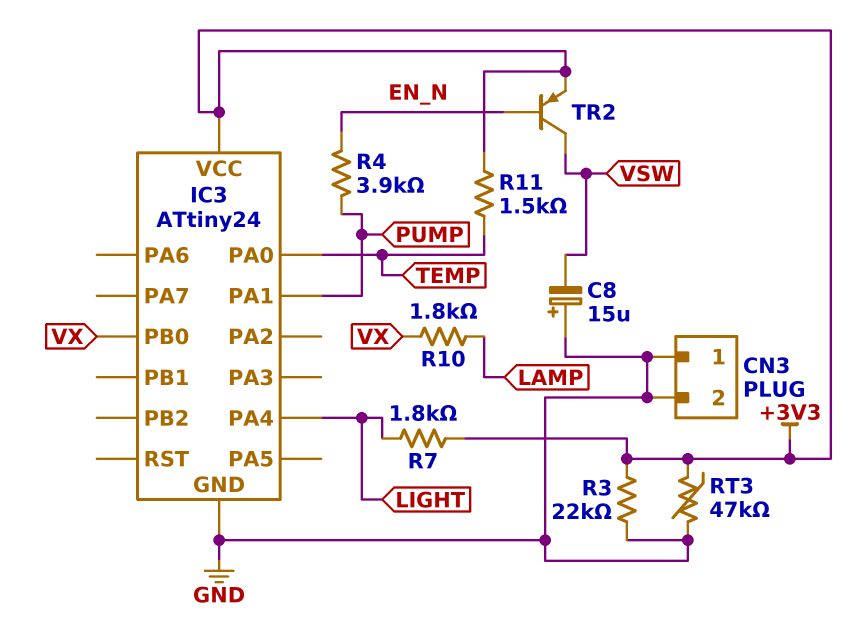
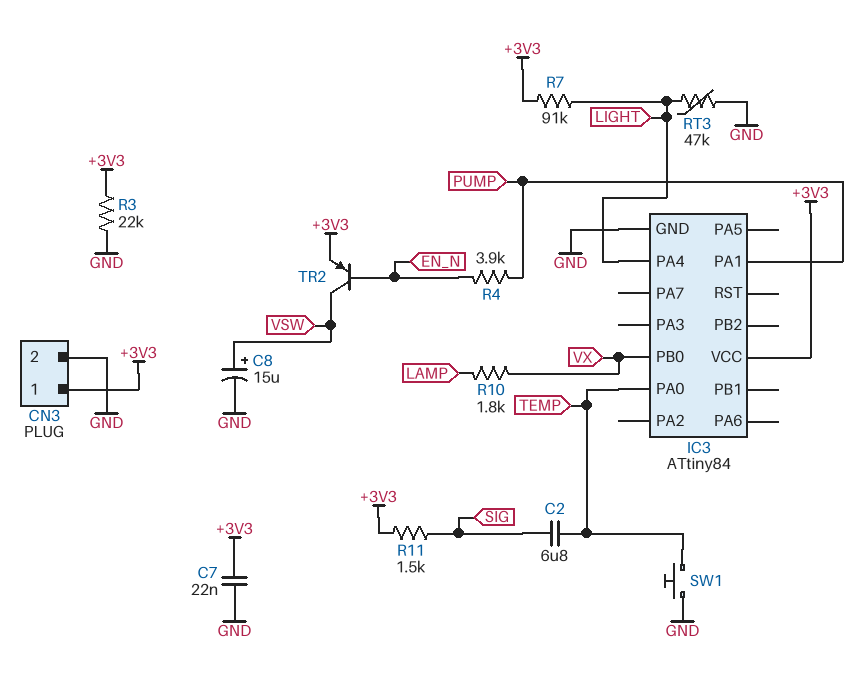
C2: none -> 6.8uF (SIG, TEMP)
C7: none -> 22nF (+3V3, GND)
C8: 15uF (plus GND, minus VSW) -> 15uF (plus VSW, minus GND)
CN3 pin 1: GND -> +3V3
IC3: ATtiny24 -> ATtiny84
R7: 1.8k (+3V3, LIGHT) -> 91k (+3V3, LIGHT)
R11: 1.5k (+3V3, TEMP) -> 1.5k (+3V3, SIG)
RT3: 47k (+3V3, GND) -> 47k (GND, LIGHT)
SW1: none -> button (GND, TEMP)

